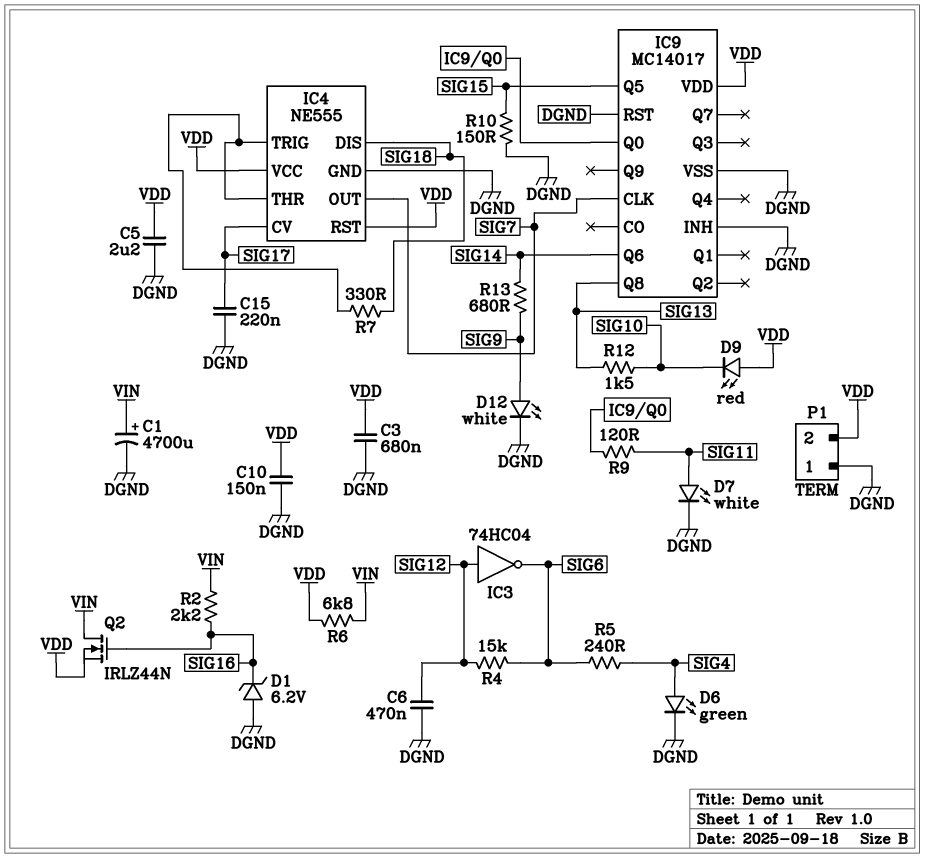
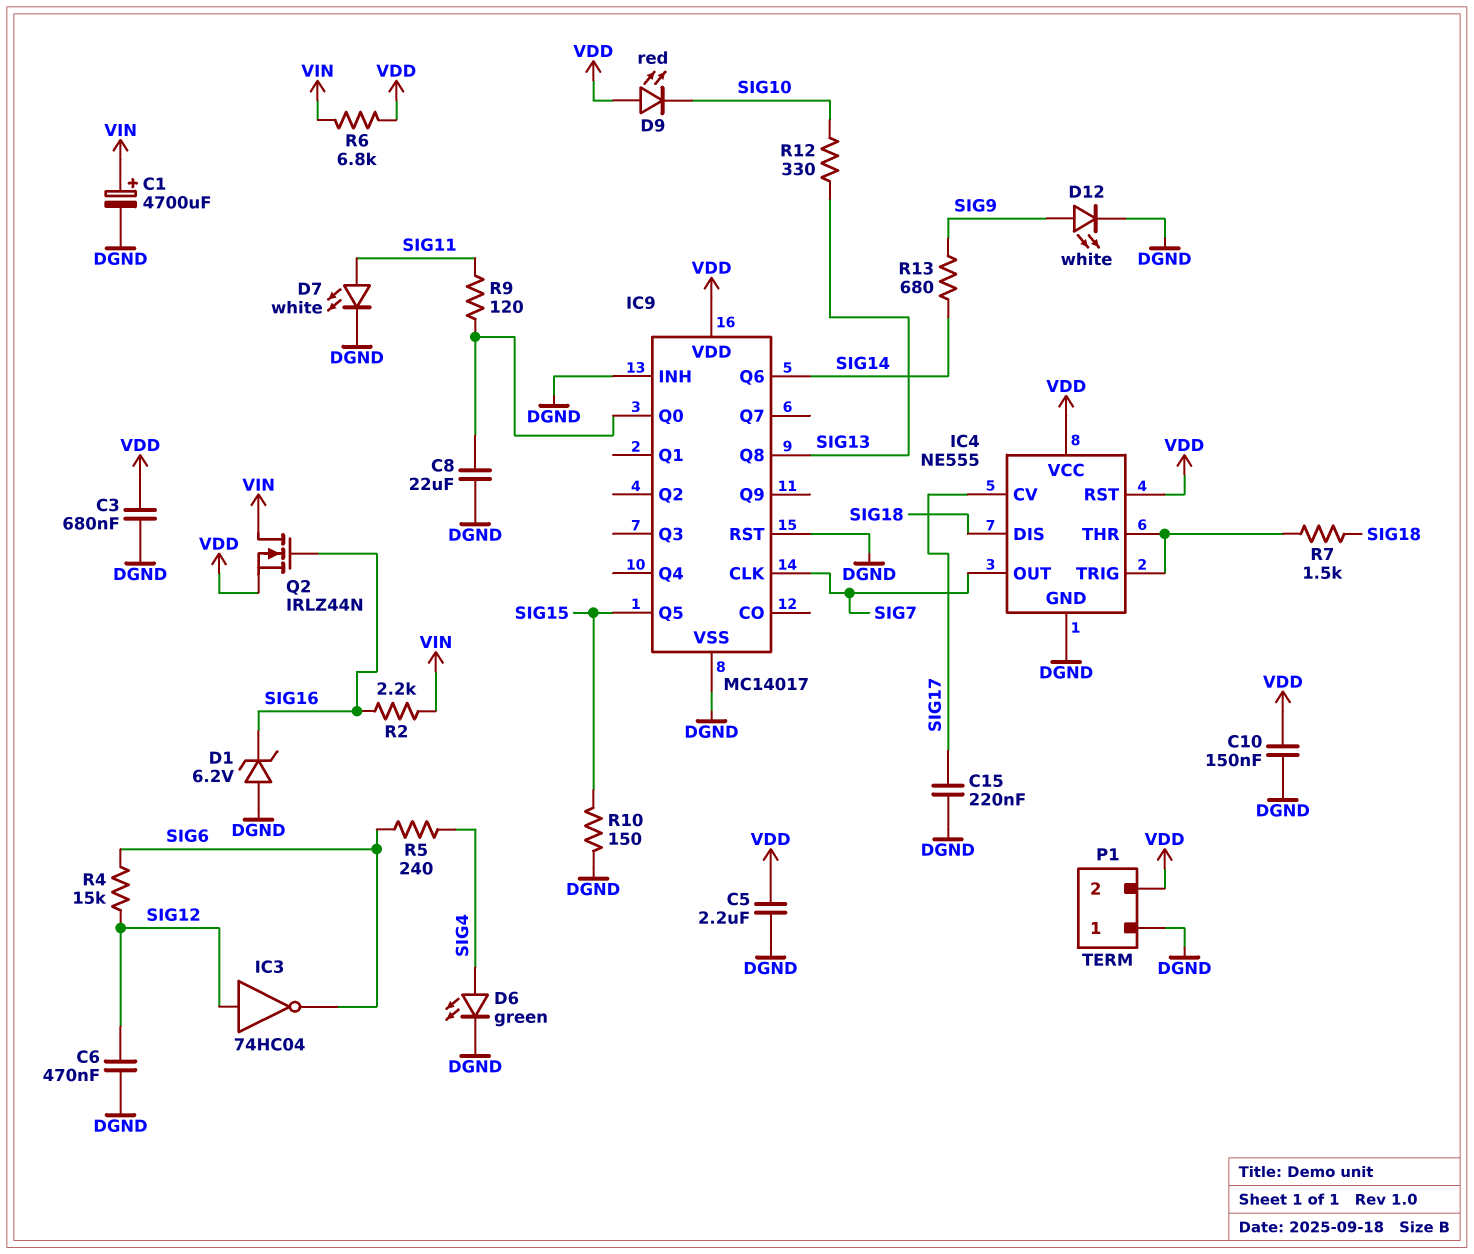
C8: none -> 22uF (DGND, IC9/Q0)
R7: 330 (IC4/THR, SIG18) -> 1.5k (IC4/THR, SIG18)
R12: 1.5k (SIG10, SIG13) -> 330 (SIG10, SIG13)

